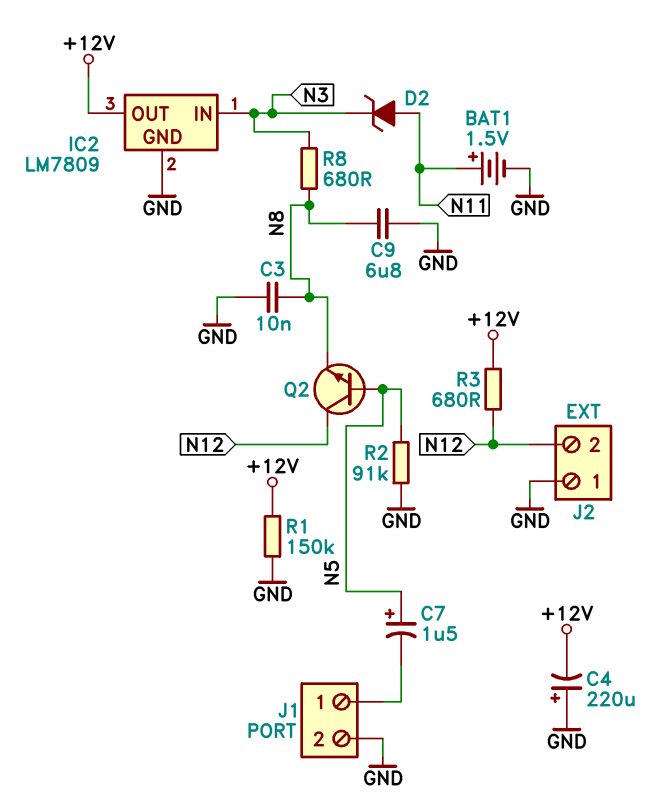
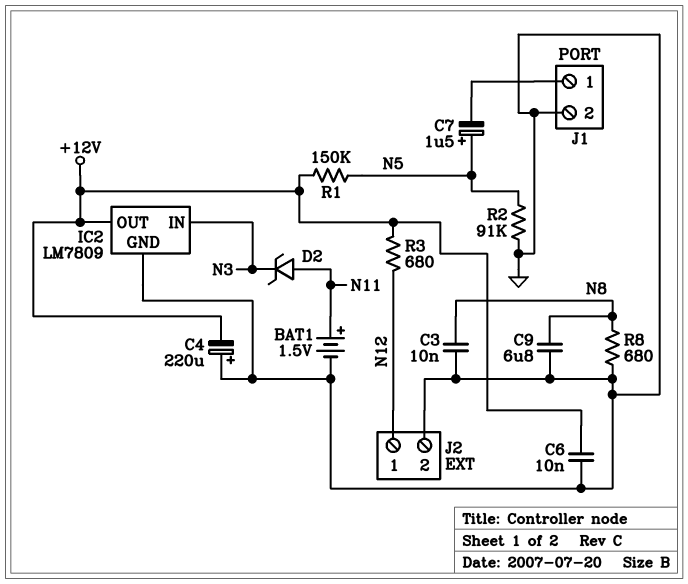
C6: none -> 10nF (+12V, GND)
J2 pin 1: GND -> N12
J2 pin 2: N12 -> GND
Q2: NPN (B N5, C N12, E N8) -> none
R1: 150k (+12V, GND) -> 150k (+12V, N5)
R8: 680 (N3, N8) -> 680 (GND, N8)

